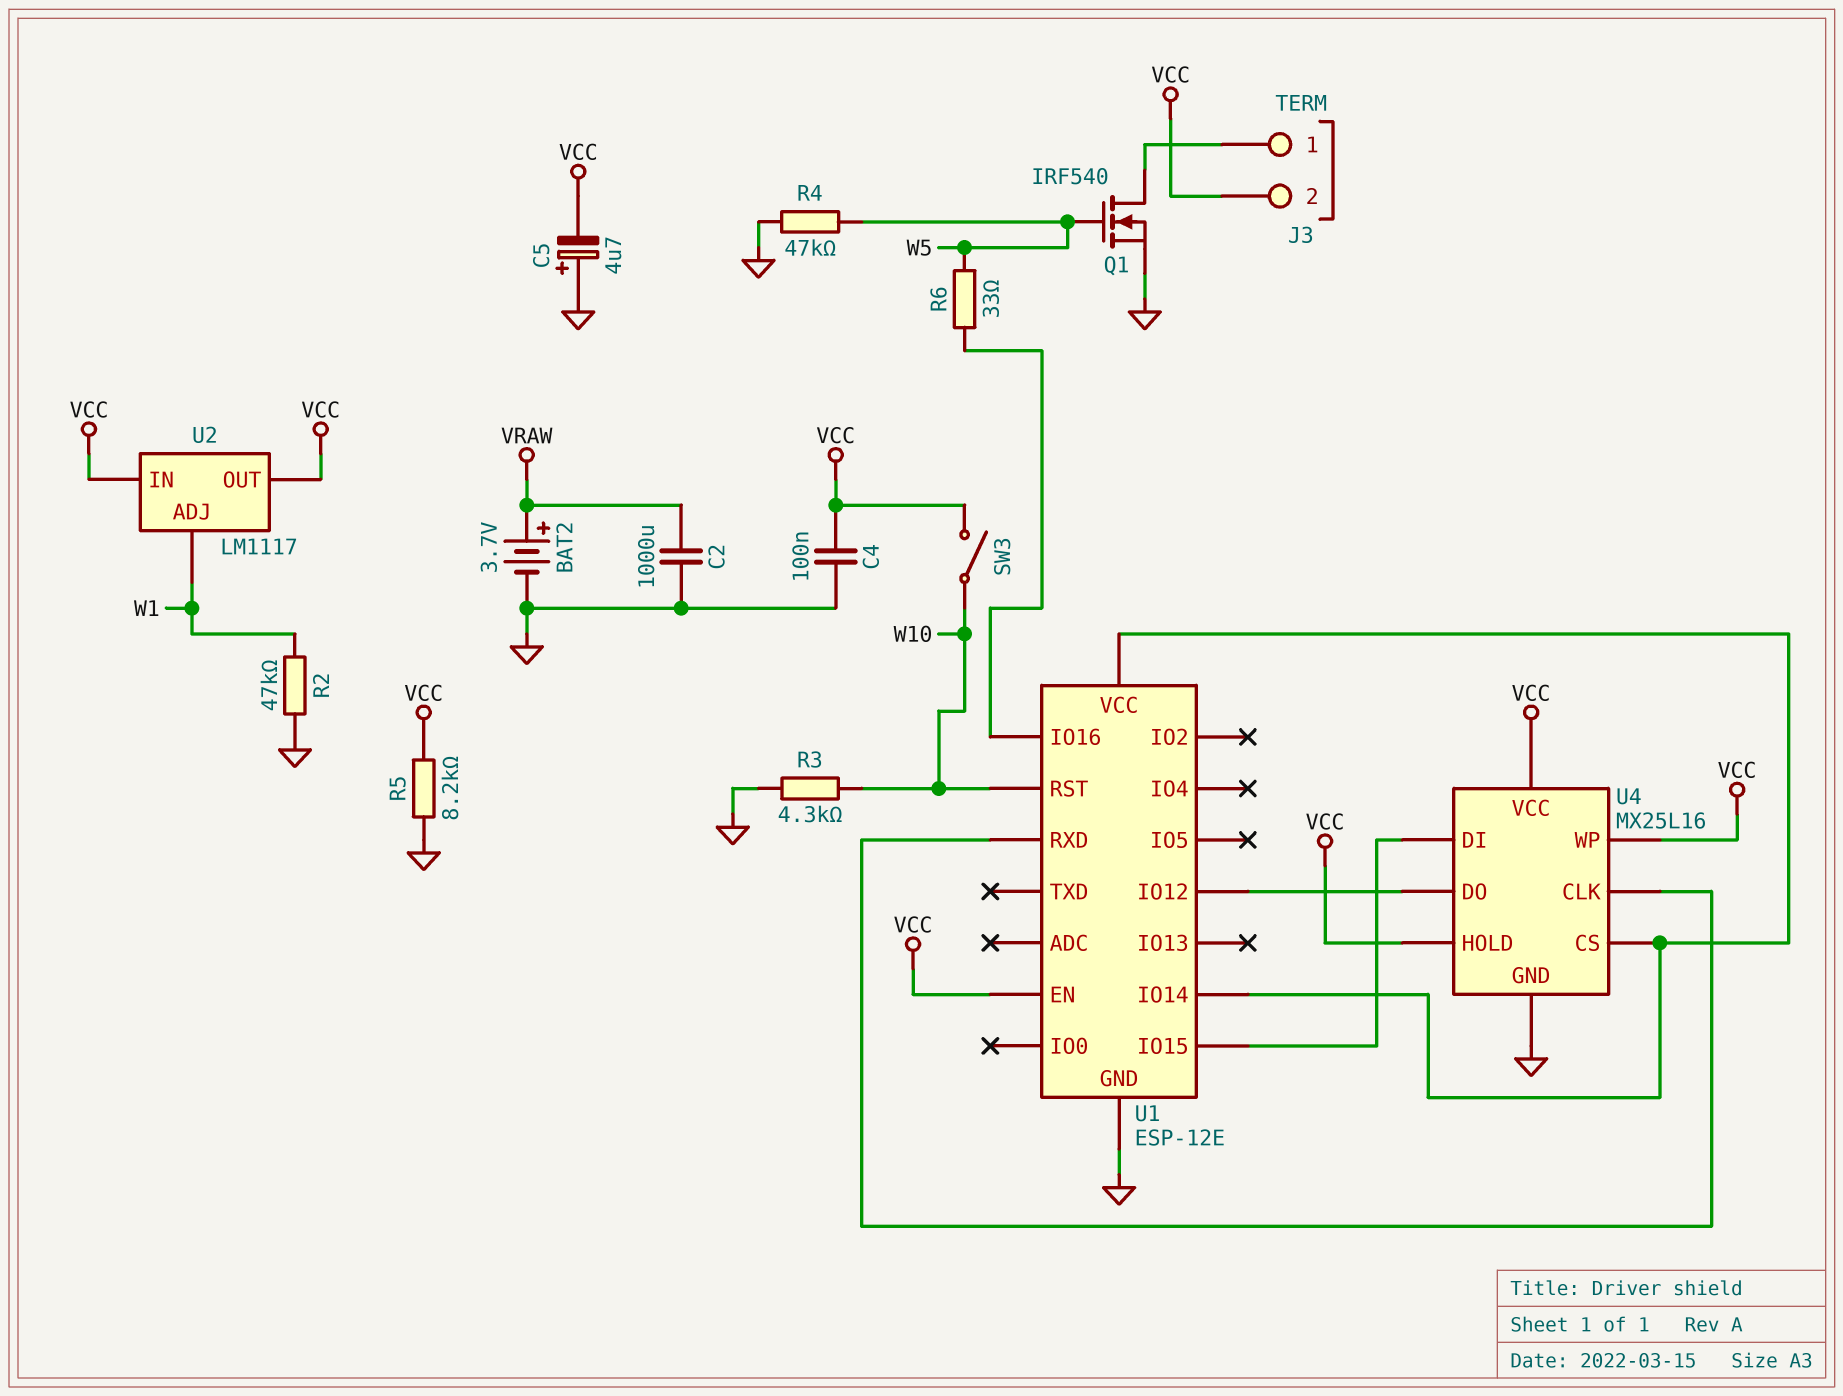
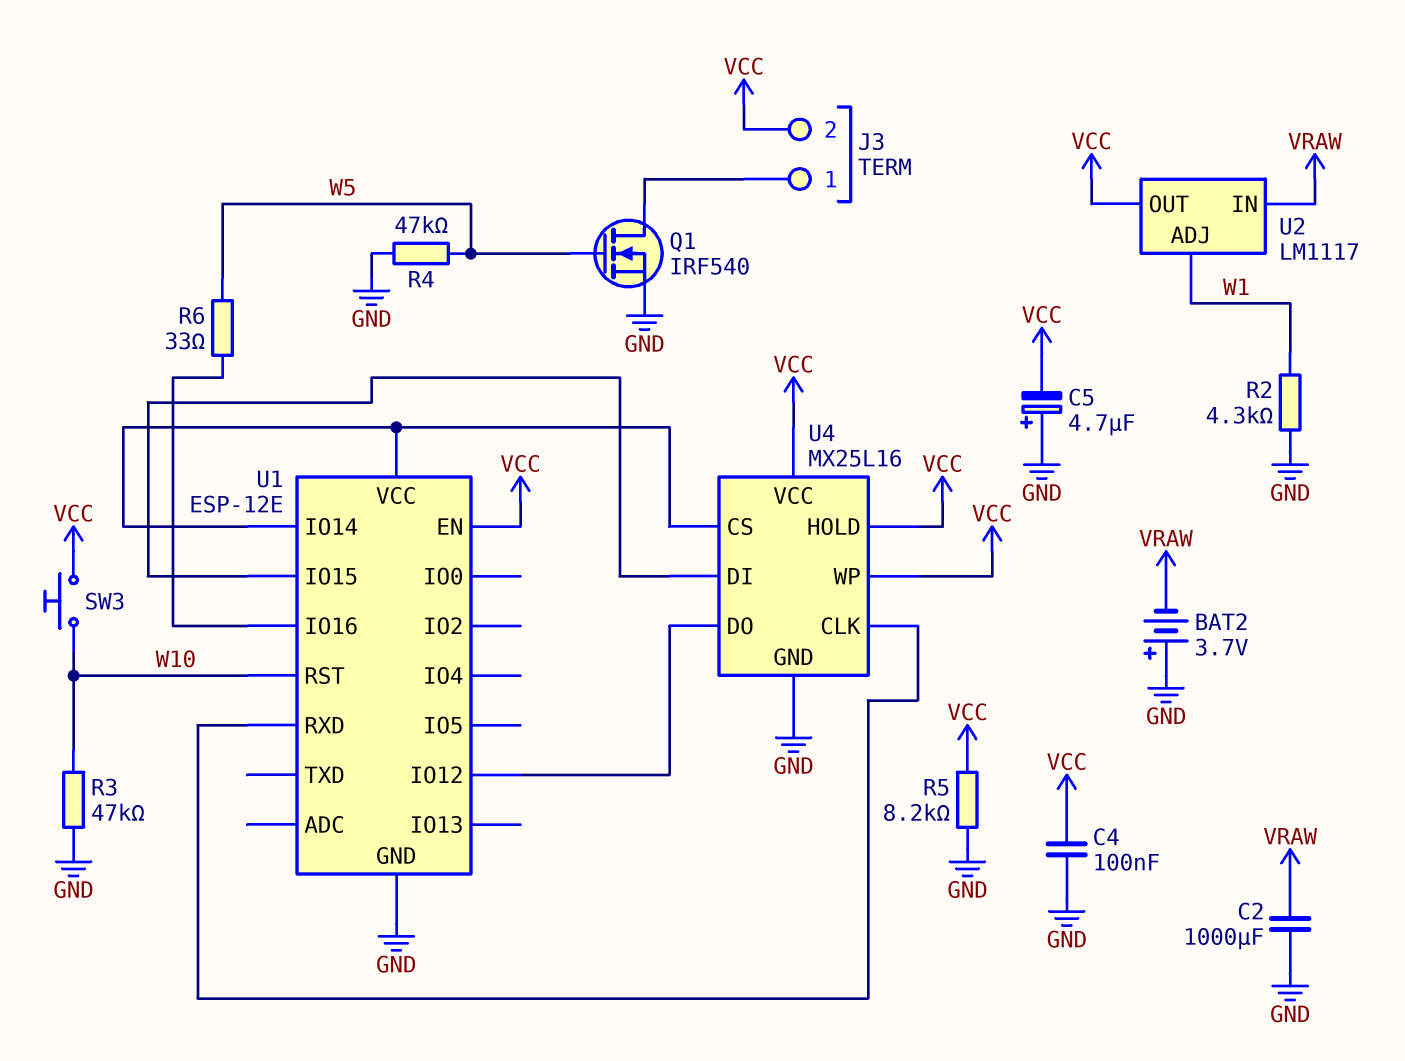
BAT2: 3.7V (plus VRAW, minus GND) -> 3.7V (plus GND, minus VRAW)
R2: 47k (GND, W1) -> 4.3k (GND, W1)
R3: 4.3k (GND, W10) -> 47k (GND, W10)
SW3: switch (VCC, W10) -> button (VCC, W10)
U2 pin IN: VCC -> VRAW

